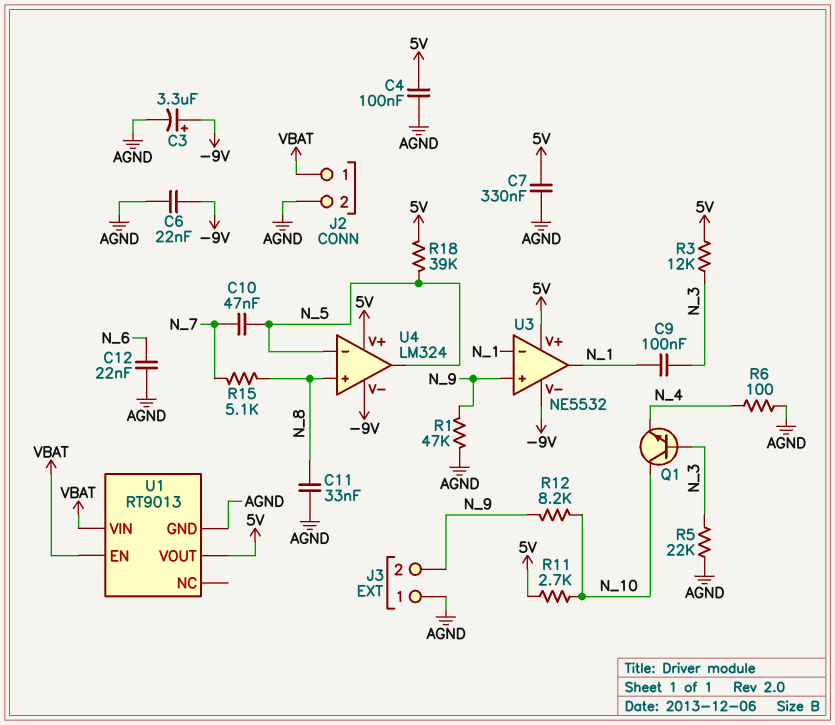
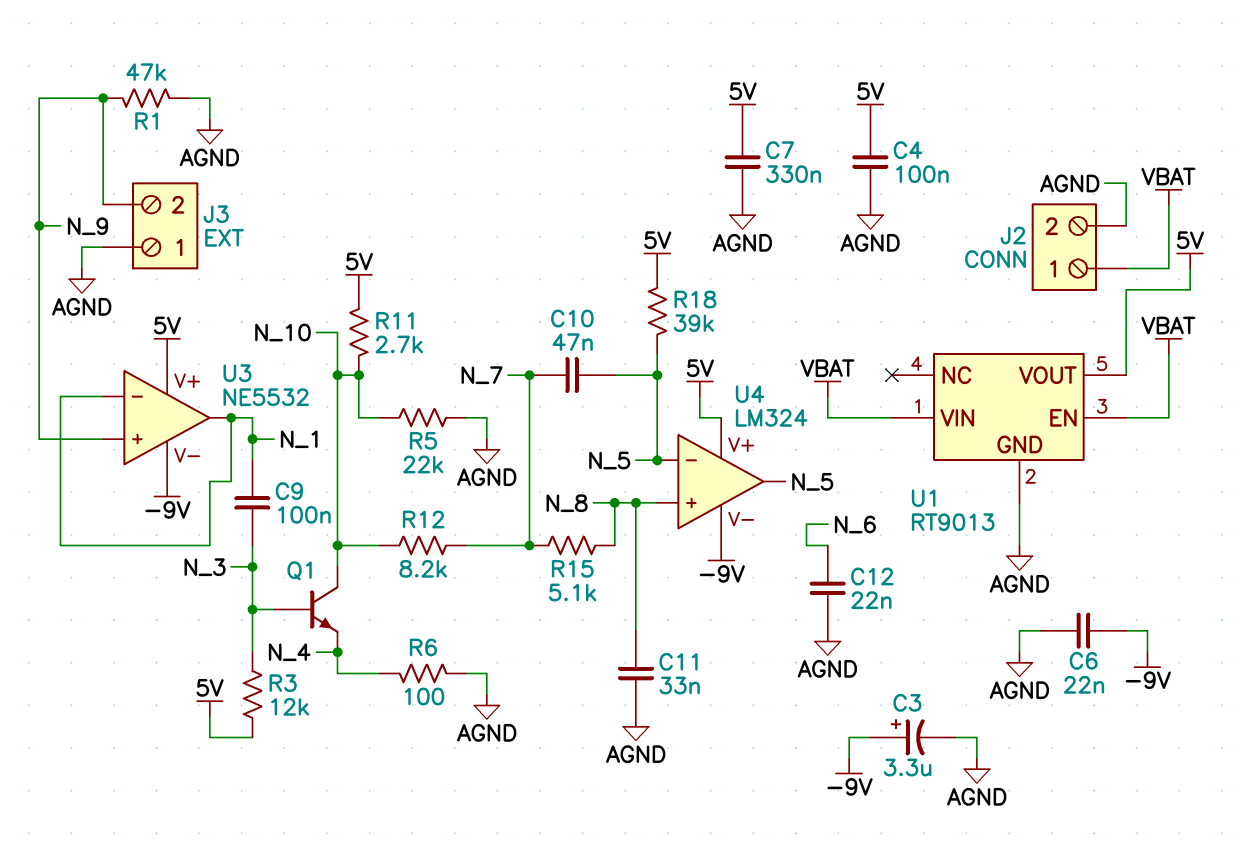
R5: 22k (AGND, N_3) -> 22k (AGND, N_10)
R12: 8.2k (N_9, N_10) -> 8.2k (N_7, N_10)

